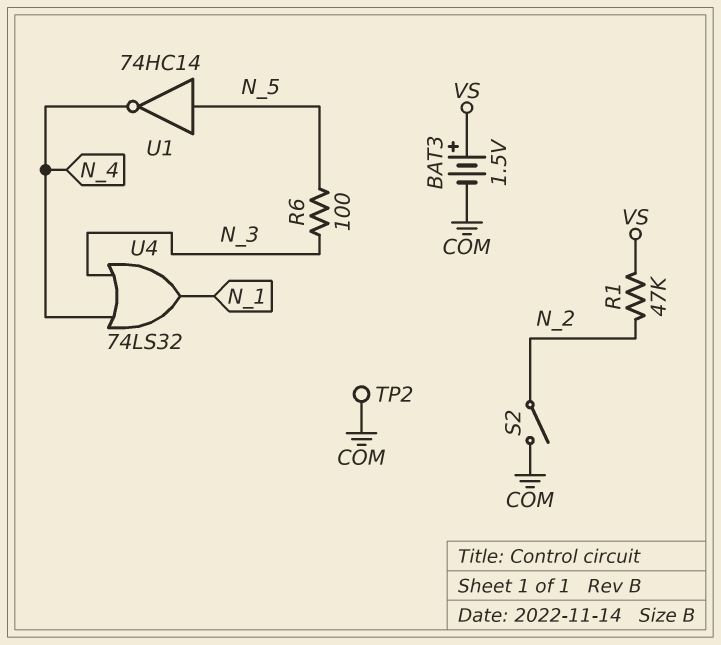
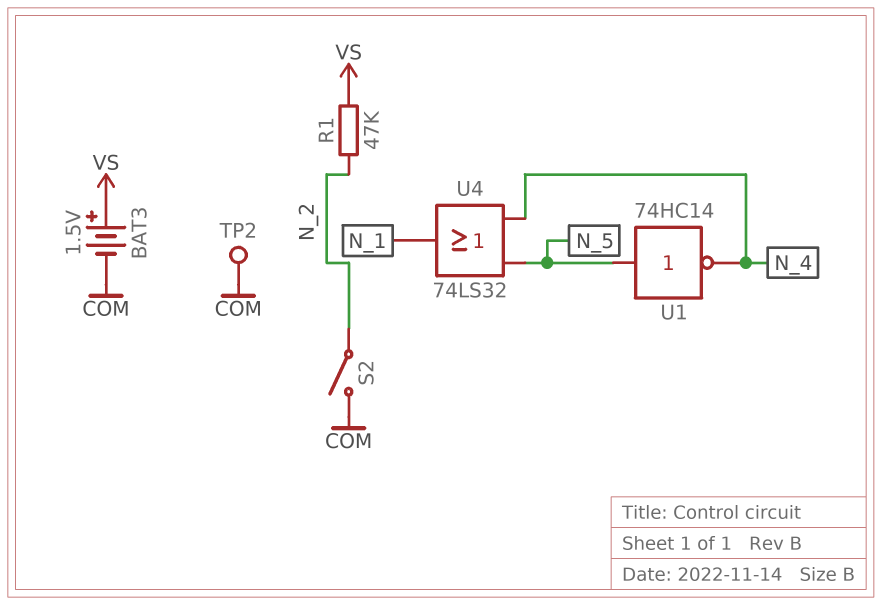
R6: 100 (N_3, N_5) -> none
U4: OR 74LS32 (in N_3, in N_4, out N_1) -> OR 74LS32 (in N_4, in N_5, out N_1)

